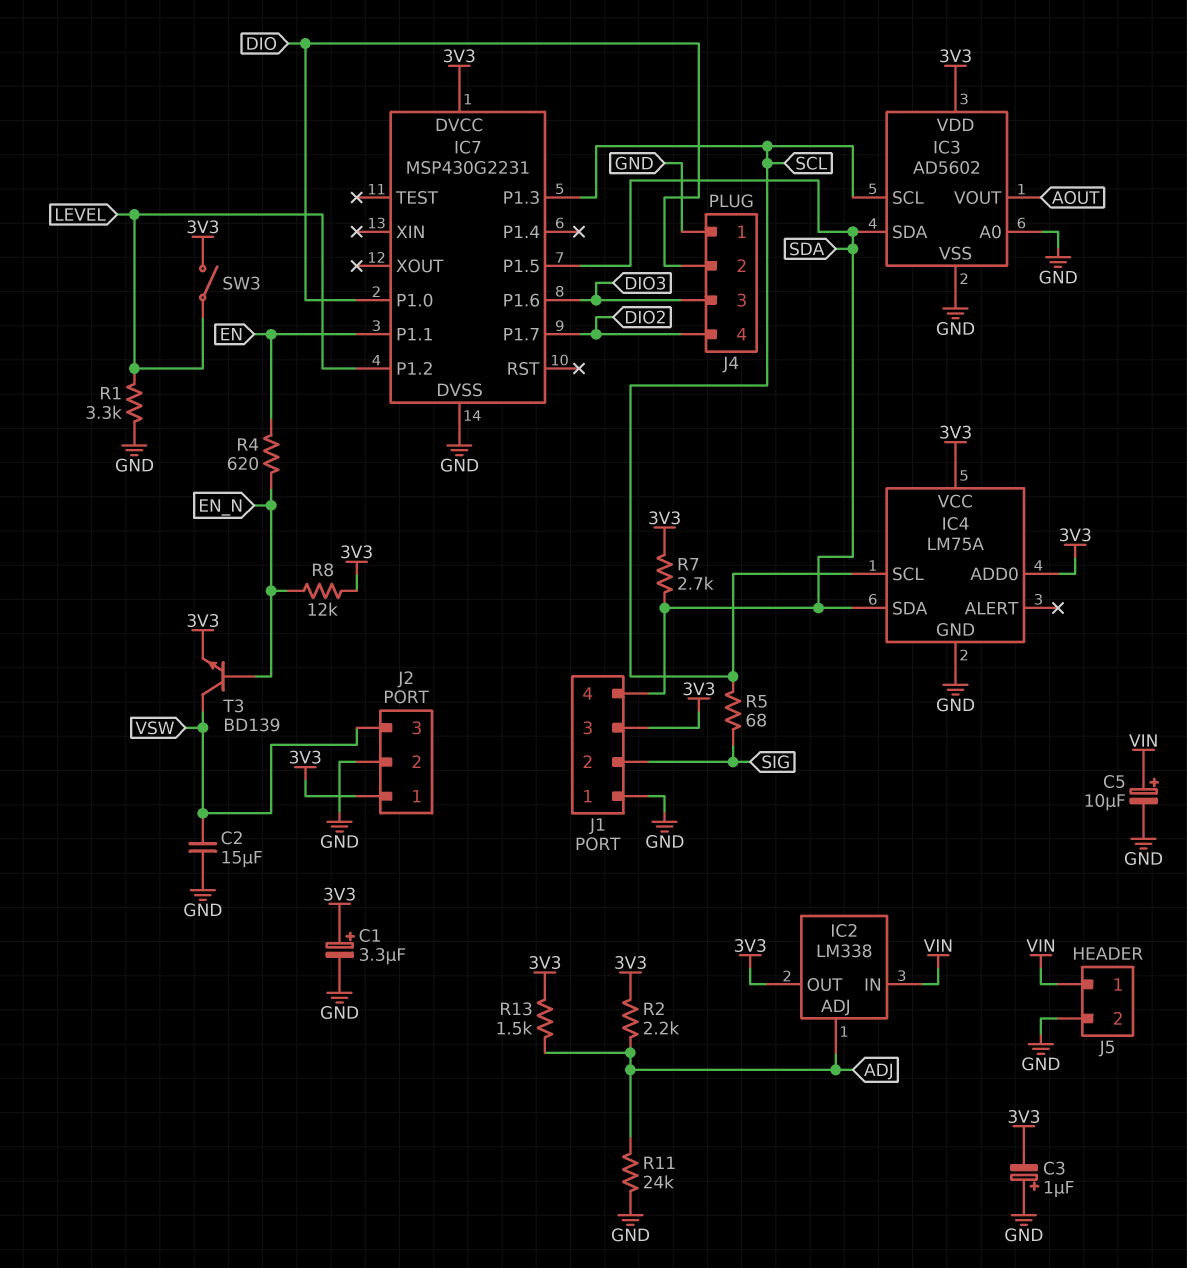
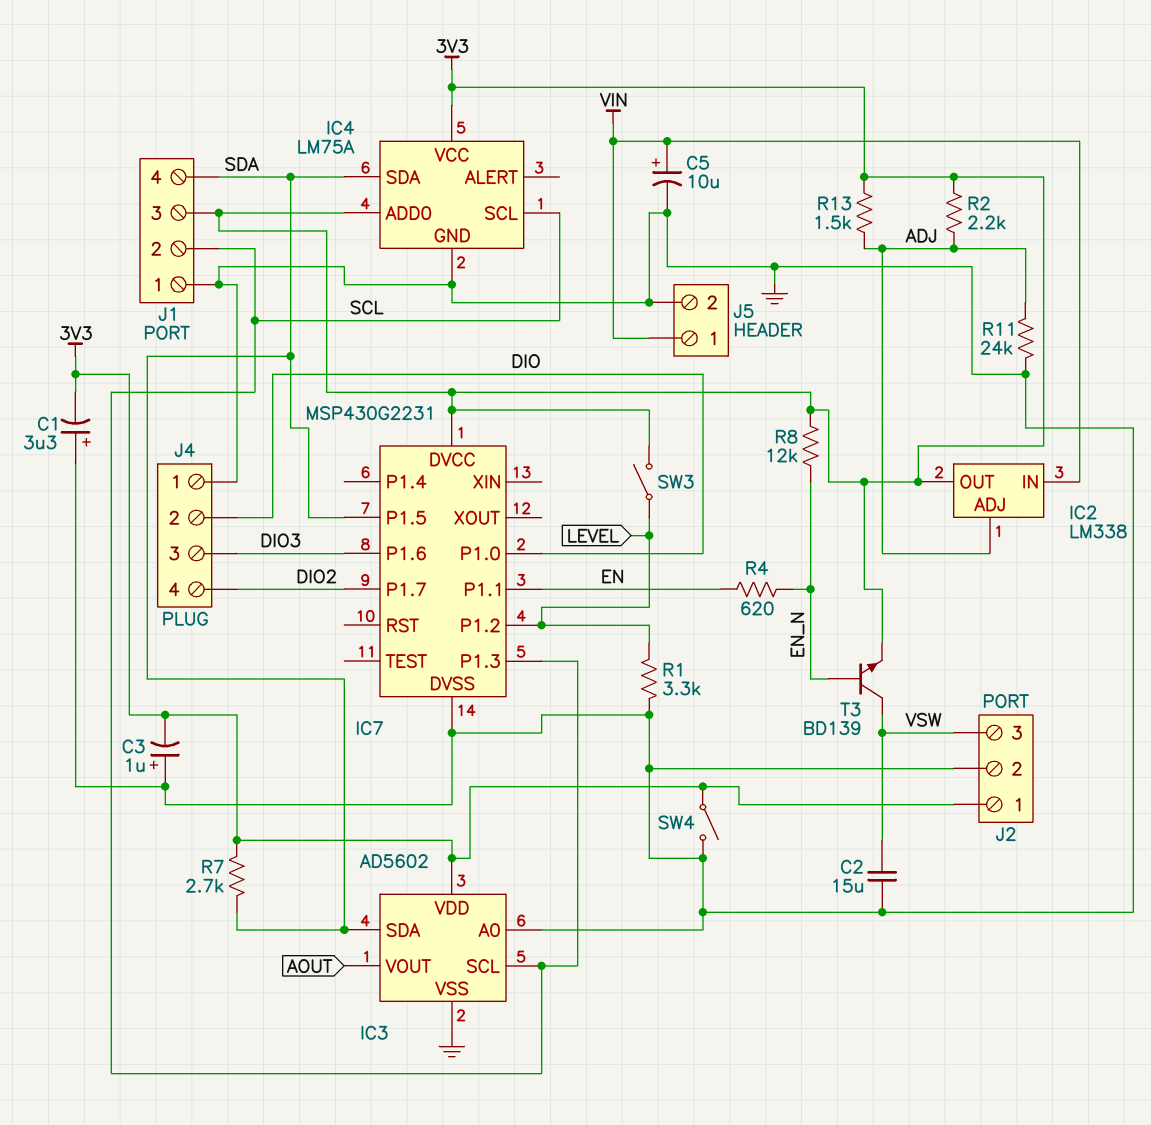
C1: 3.3uF (plus 3V3, minus GND) -> 3.3uF (plus GND, minus 3V3)
J1 pin 2: SIG -> SCL
R5: 68 (SCL, SIG) -> none
SW4: none -> switch (3V3, GND)

